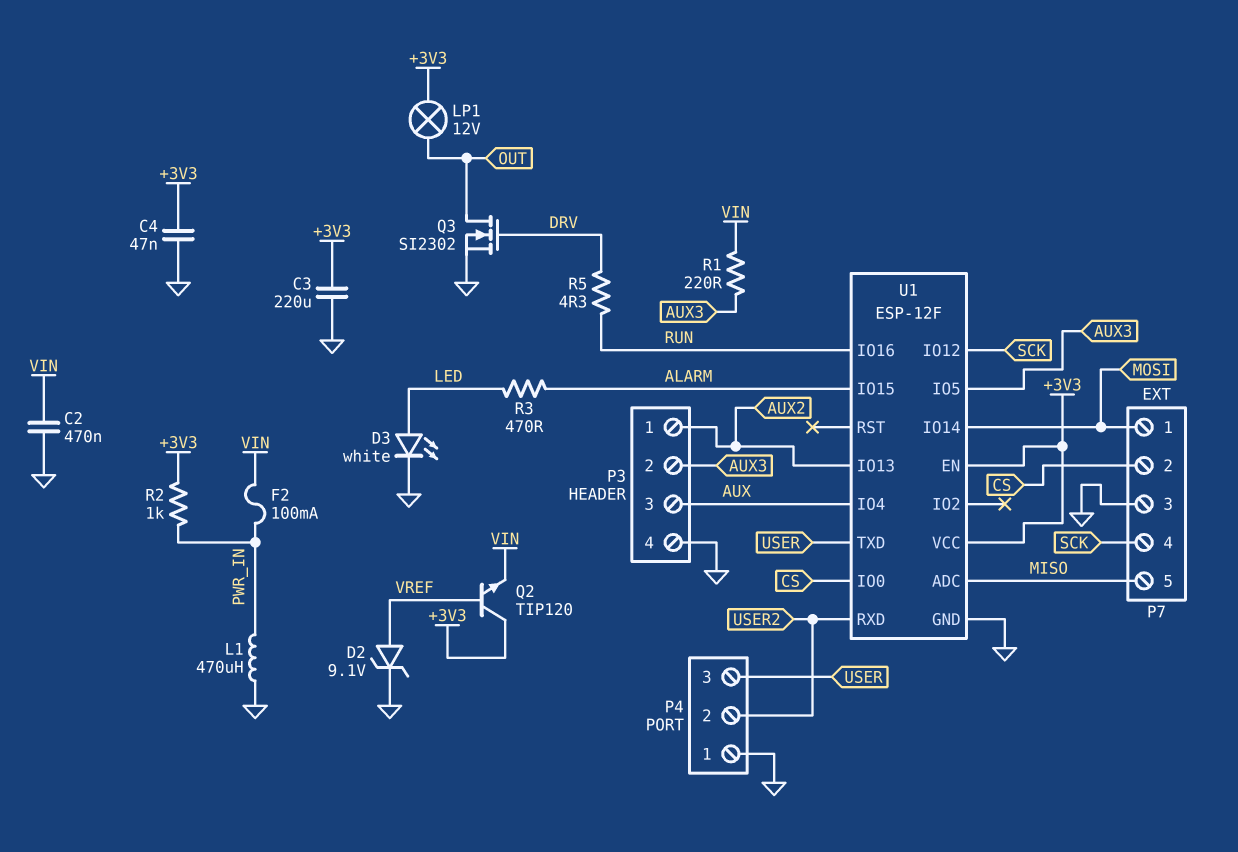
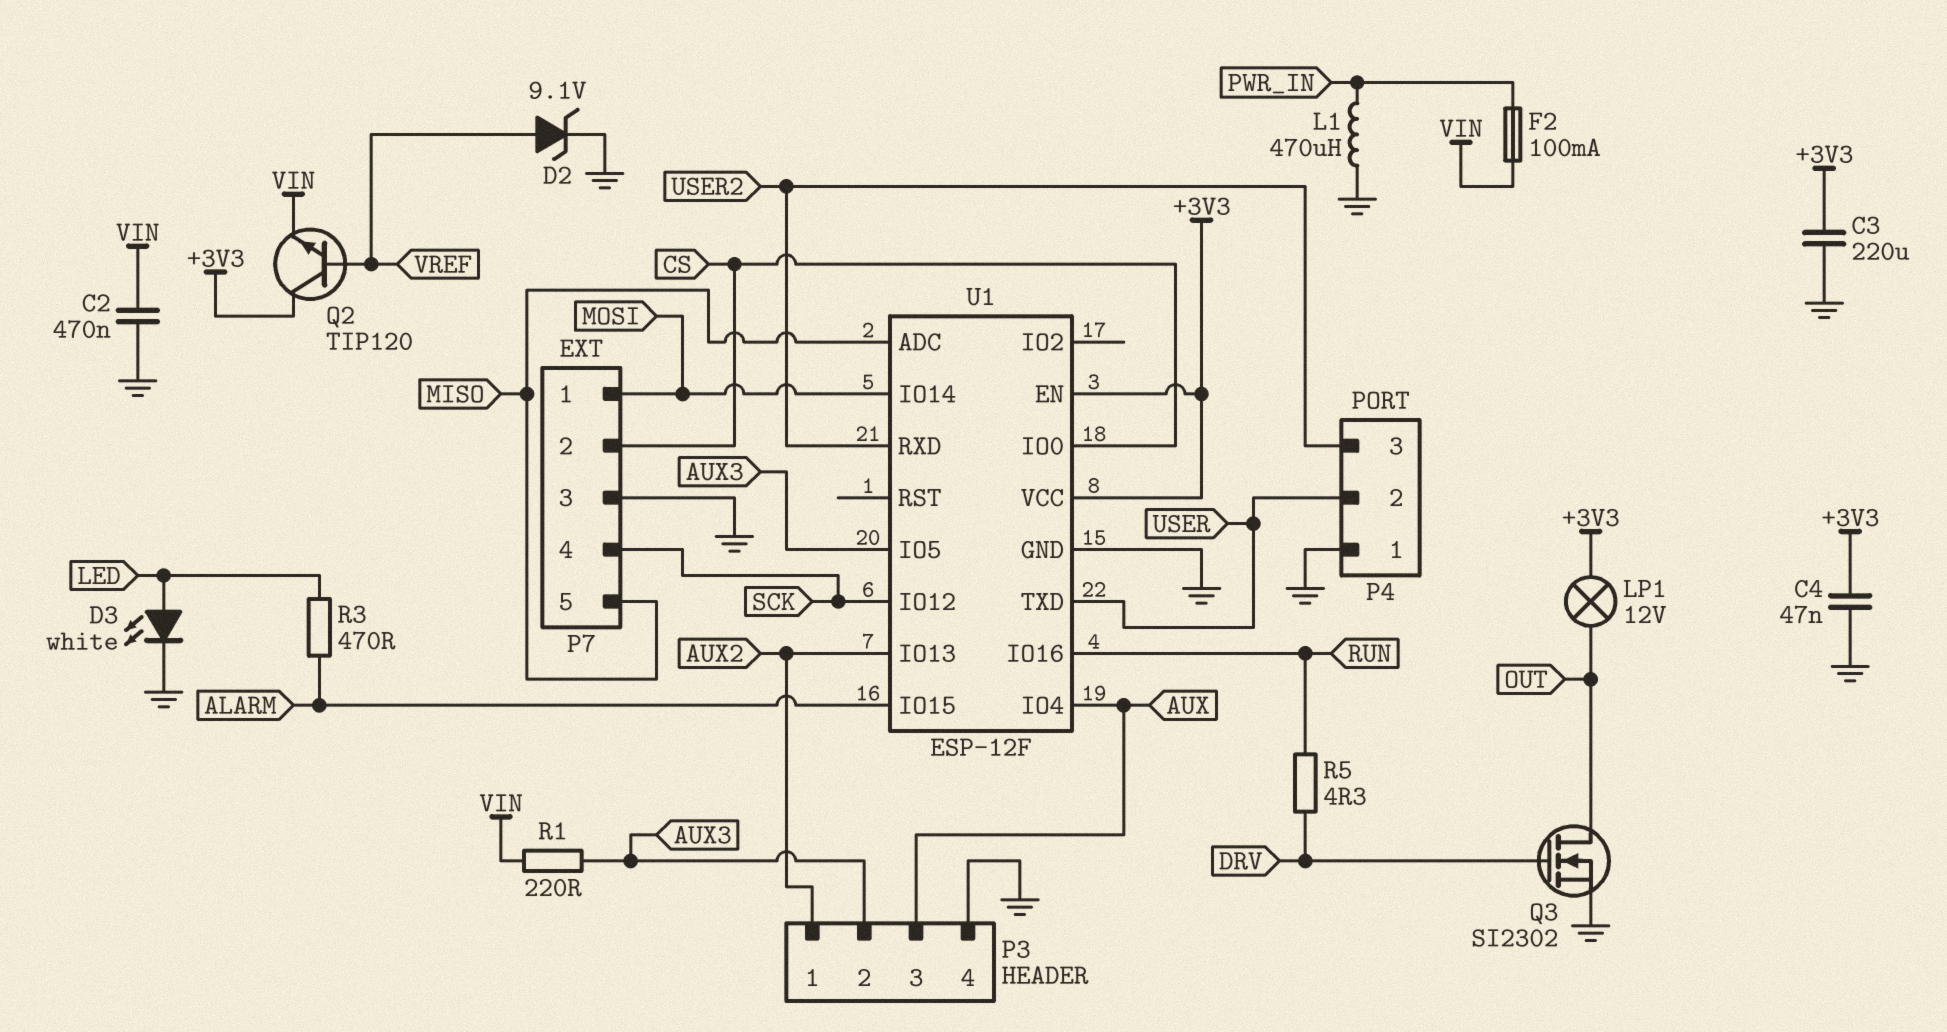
P4 pin 2: USER2 -> USER
P4 pin 3: USER -> USER2
R2: 1k (+3V3, PWR_IN) -> none

